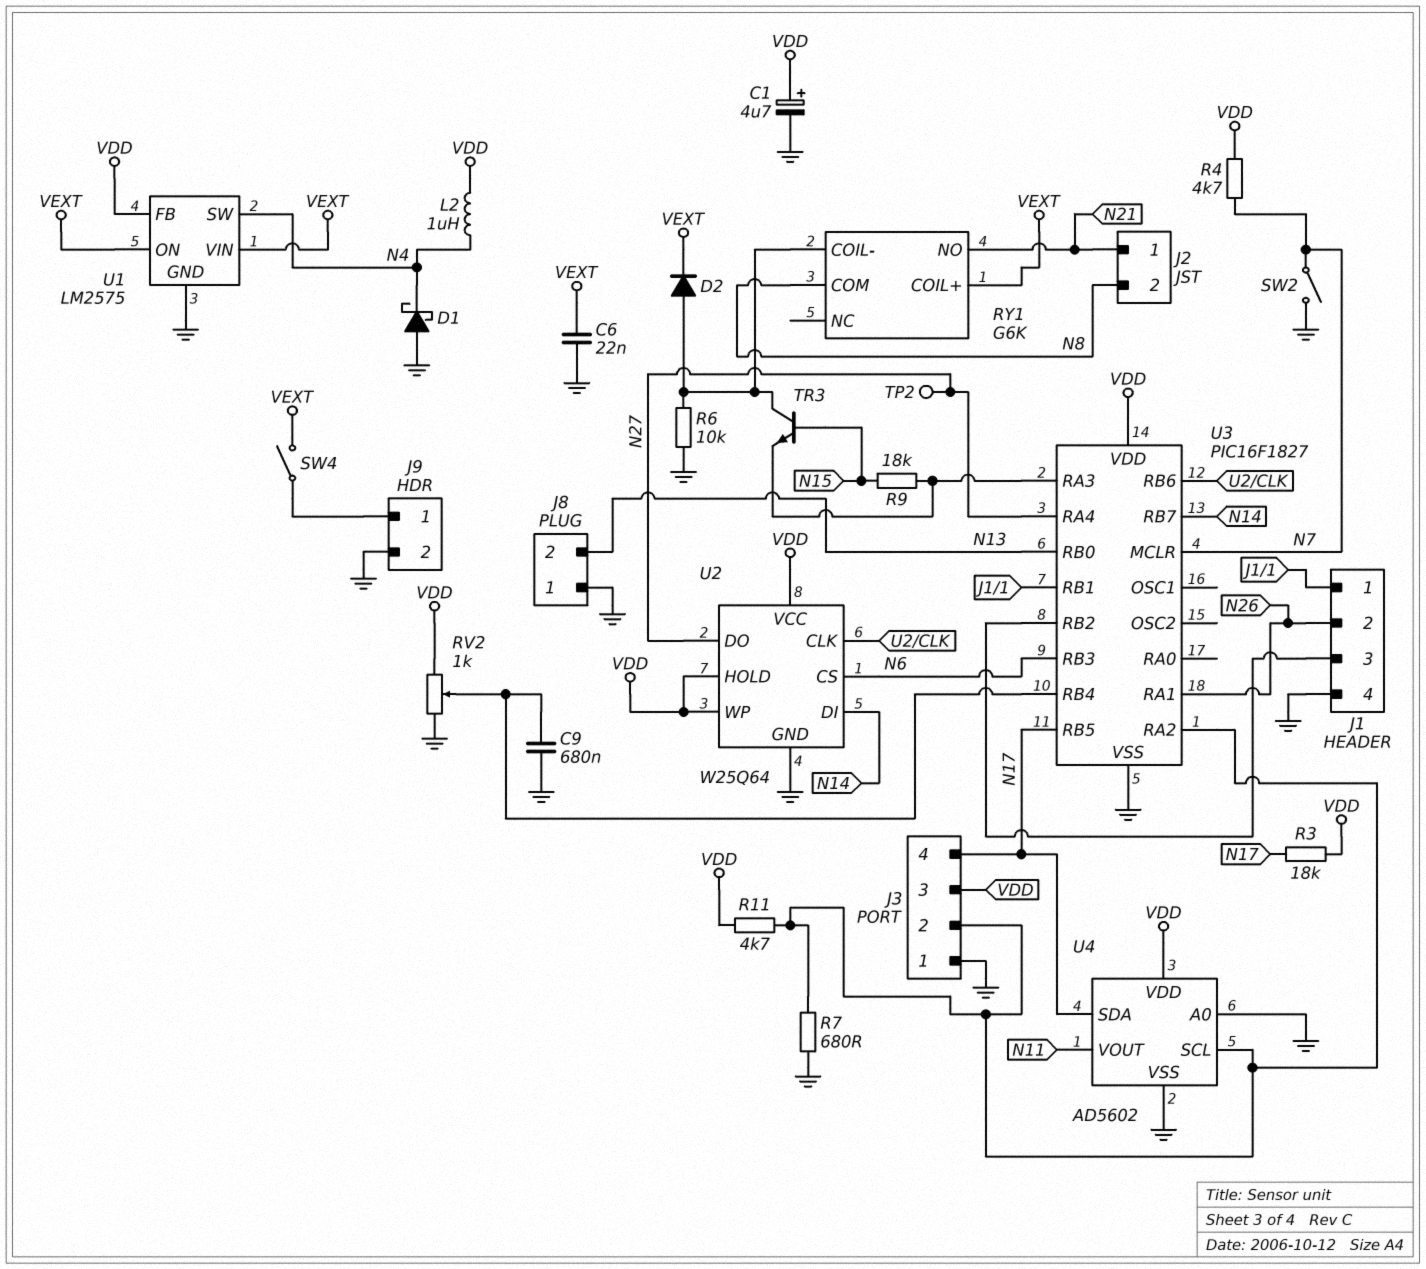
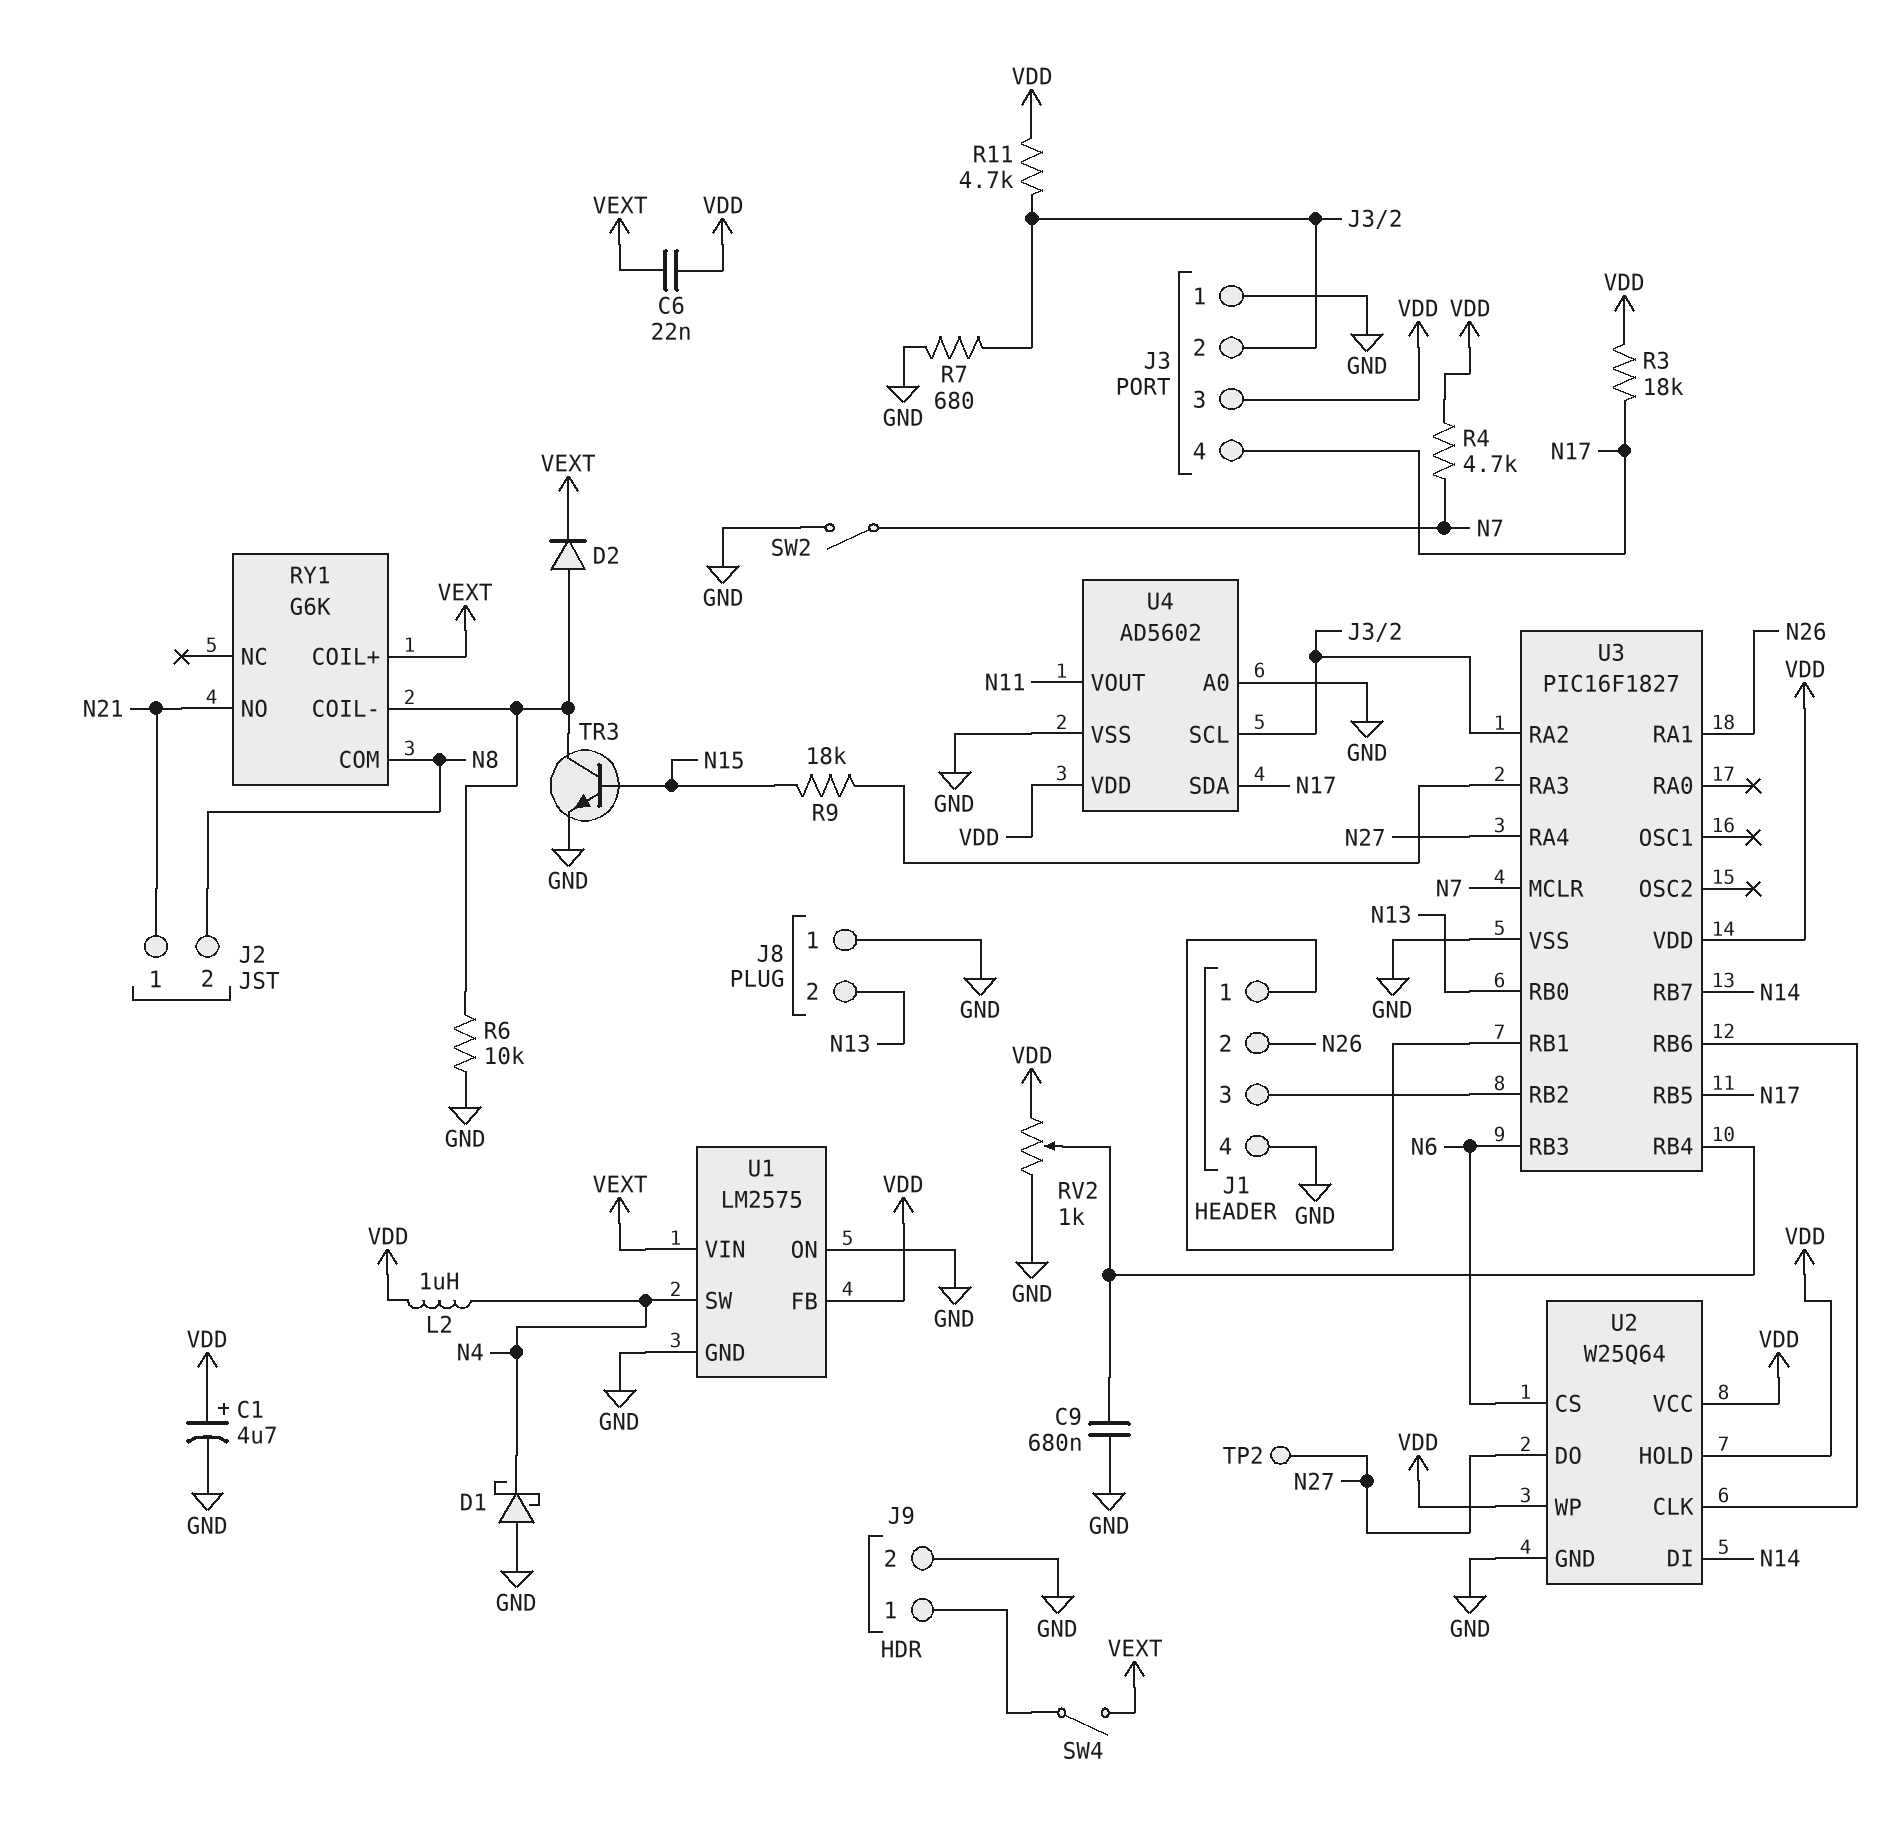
C6: 22nF (GND, VEXT) -> 22nF (VDD, VEXT)
TR3: NPN (B N15, C RY1/COIL-, E U3/RA3) -> NPN (B N15, C RY1/COIL-, E GND)
U1 pin ON: VEXT -> GND

